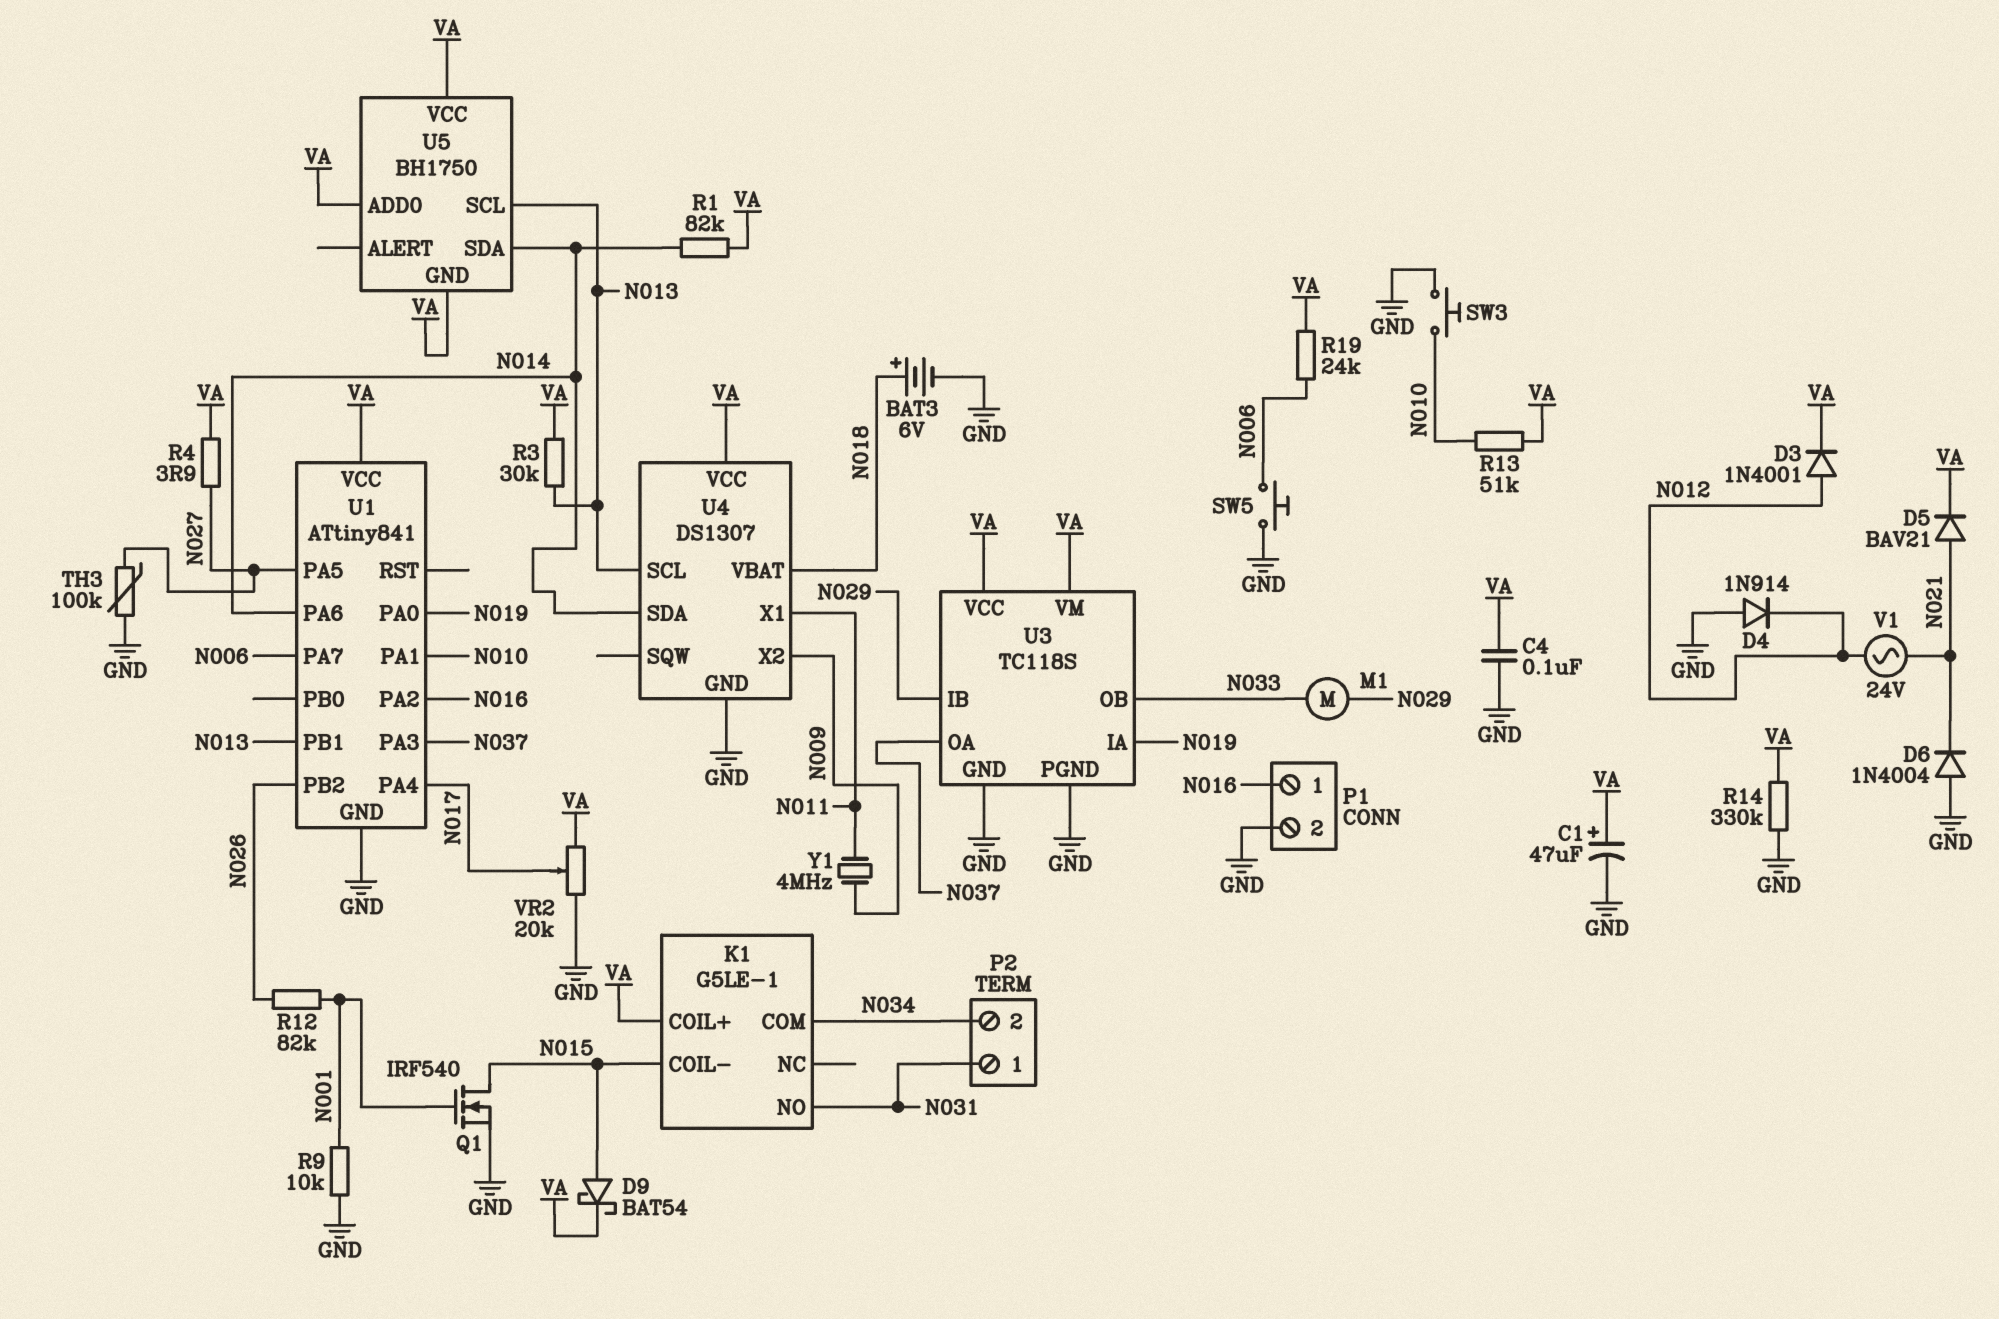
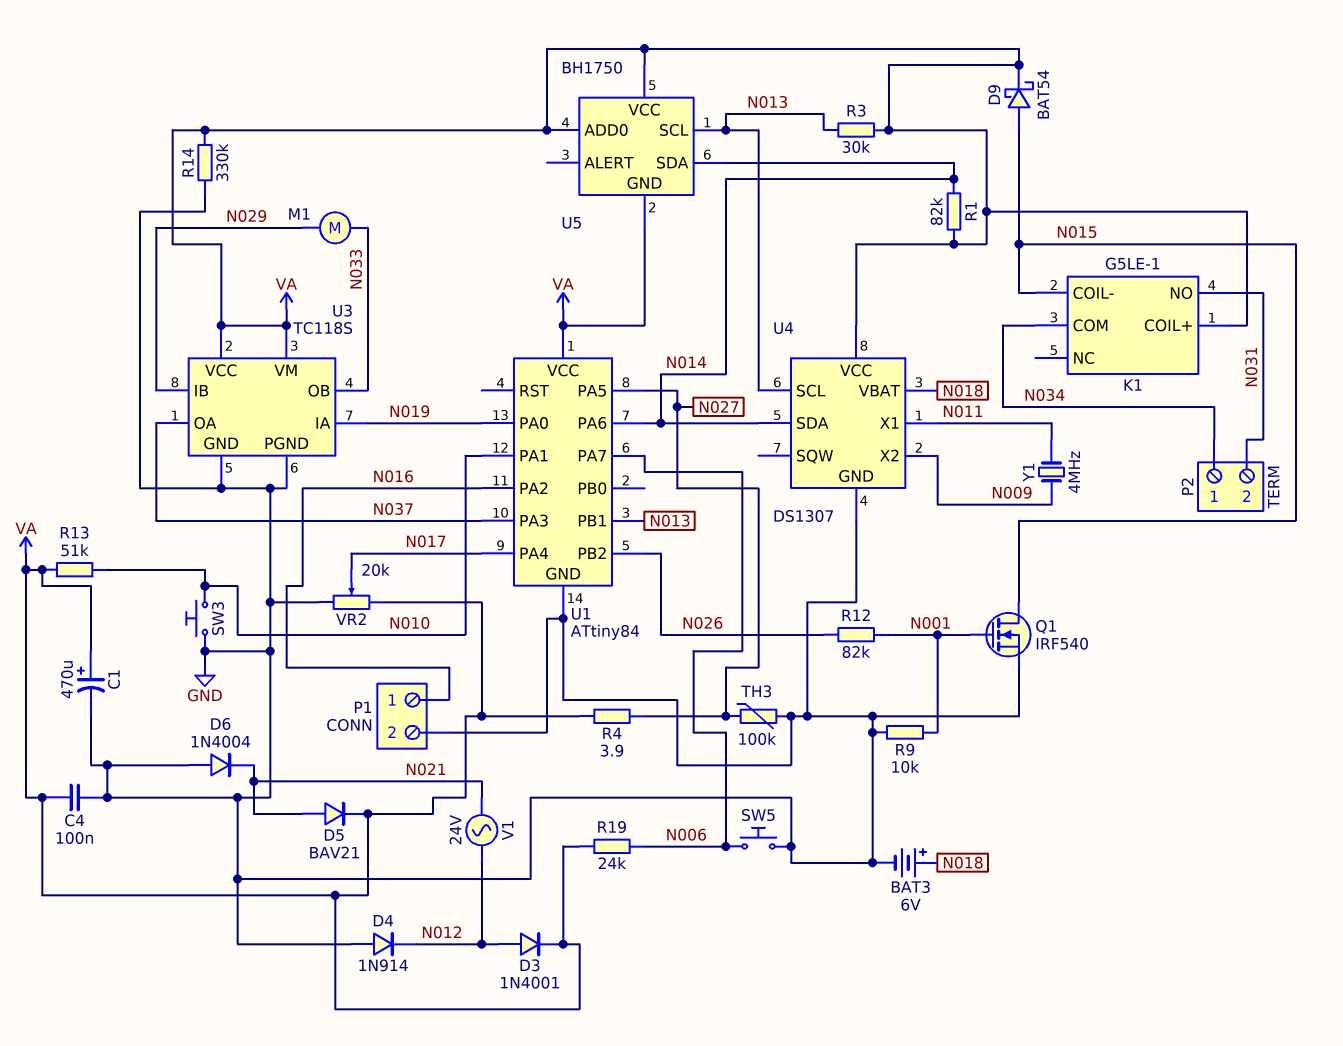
C1: 47uF (plus VA, minus GND) -> 470uF (plus VA, minus GND)
P2 pin 1: N031 -> N034
P2 pin 2: N034 -> N031
U1: ATtiny841 -> ATtiny84

